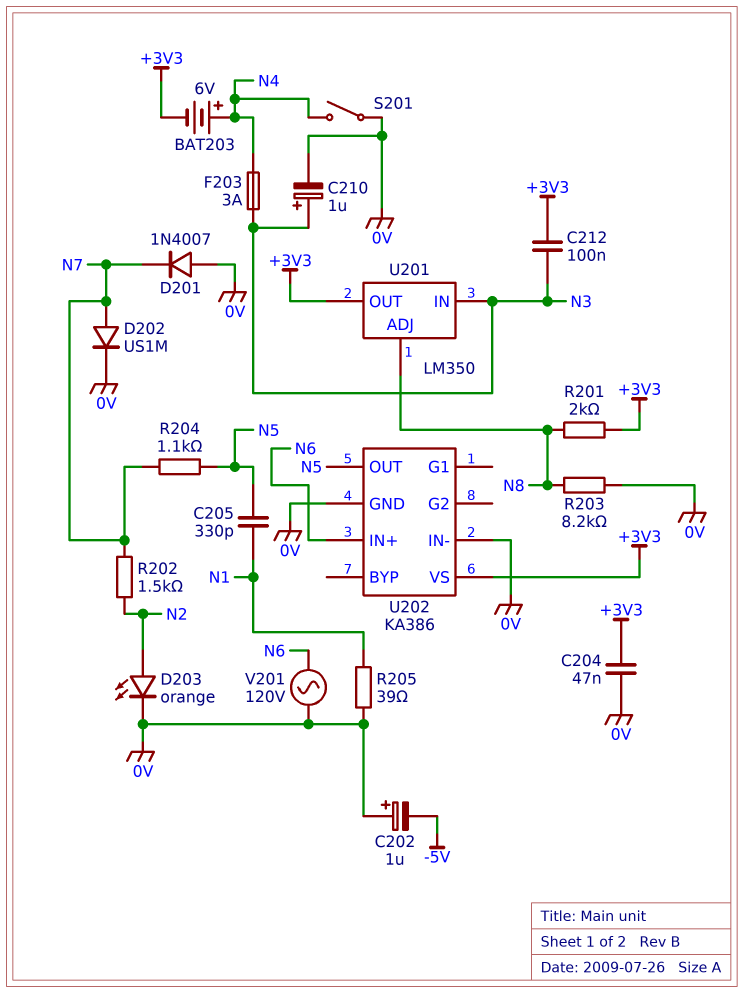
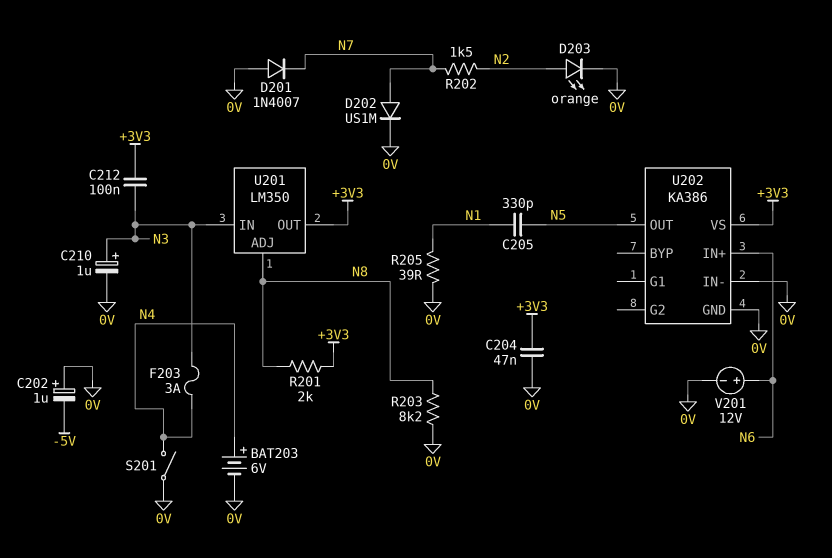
BAT203: 6V (plus N4, minus +3V3) -> 6V (plus N4, minus 0V)
R204: 1.1k (N5, N7) -> none
V201: AC 120V (0V, N6) -> 12V (plus N6, minus 0V)

